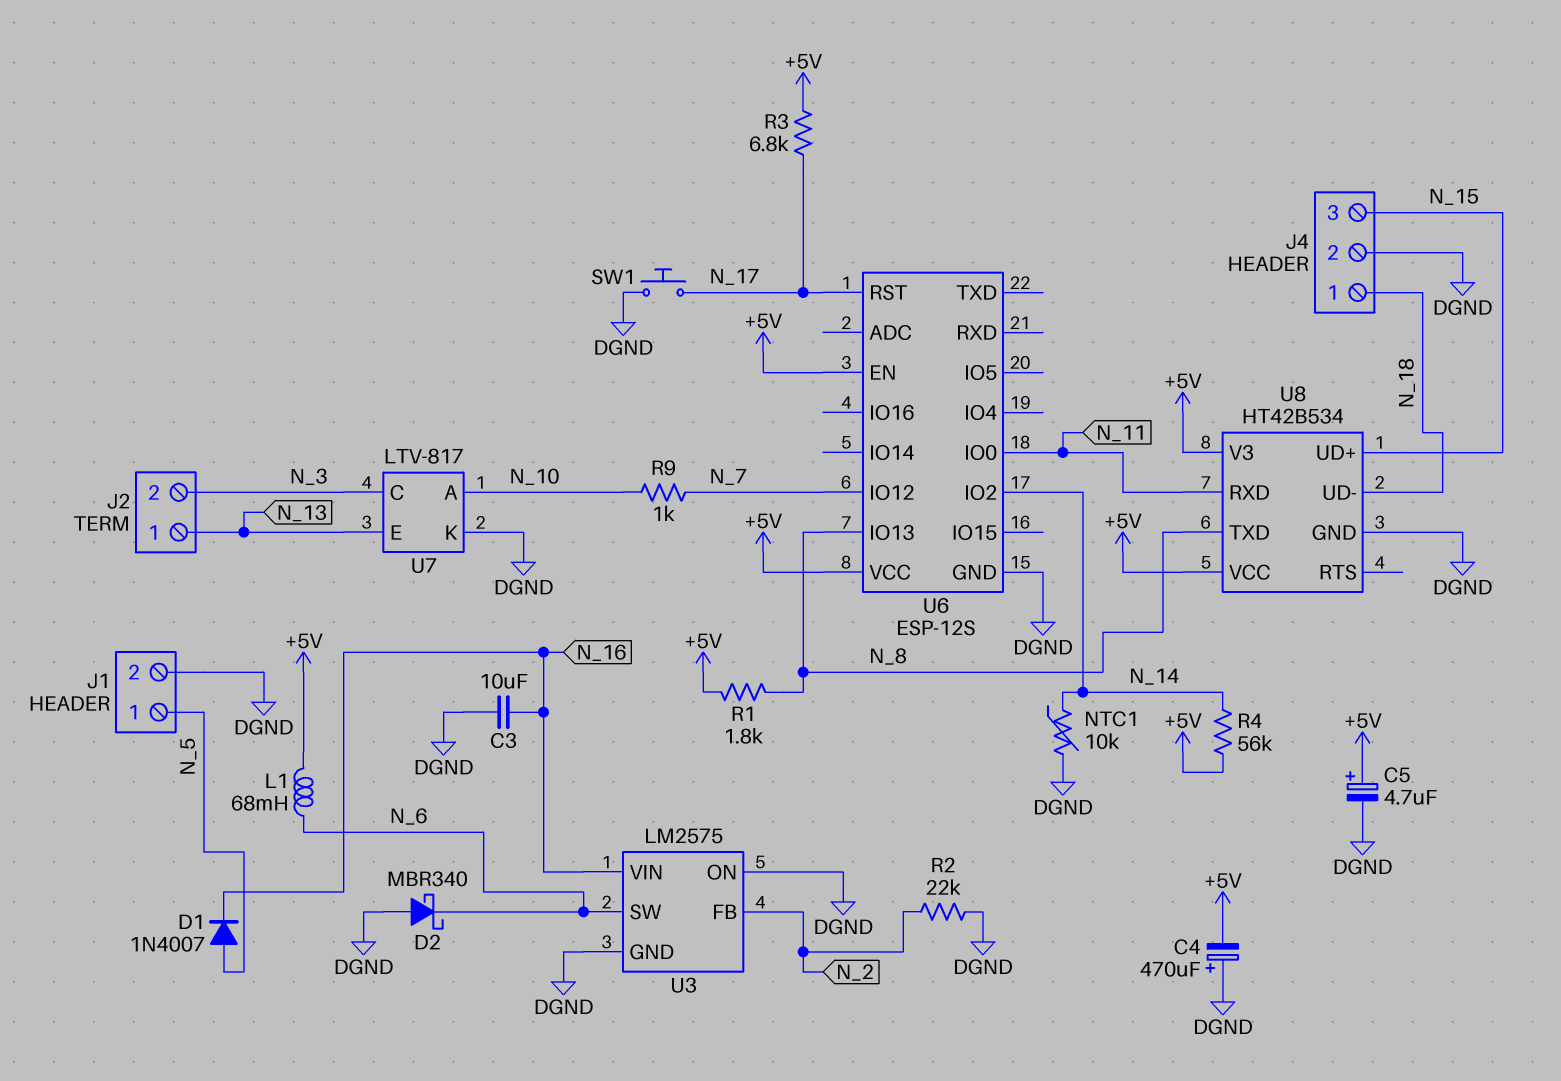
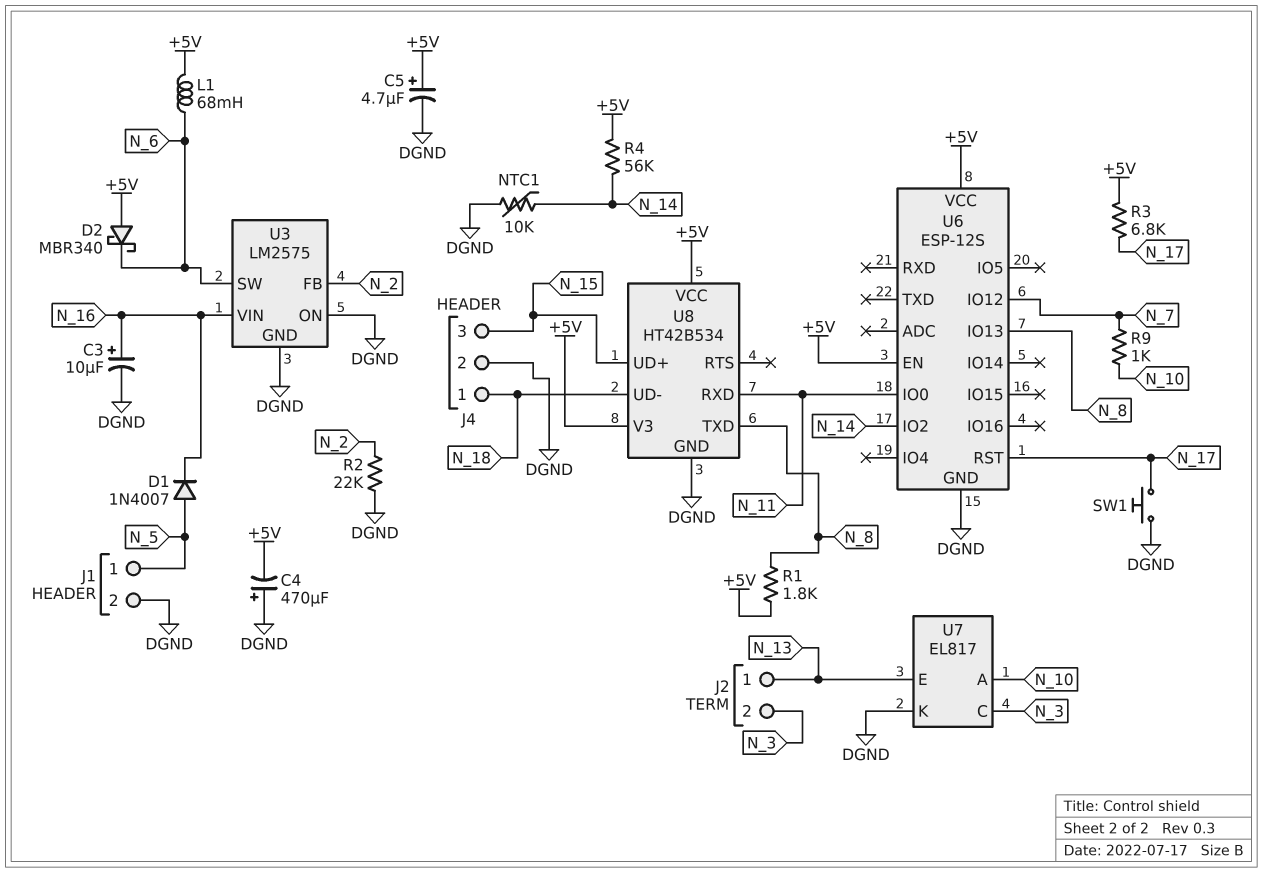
C3: 10uF (DGND, N_16) -> 10uF (plus N_16, minus DGND)
D2: schottky MBR340 (A DGND, K N_6) -> schottky MBR340 (A +5V, K N_6)
U7: LTV-817 -> EL817

